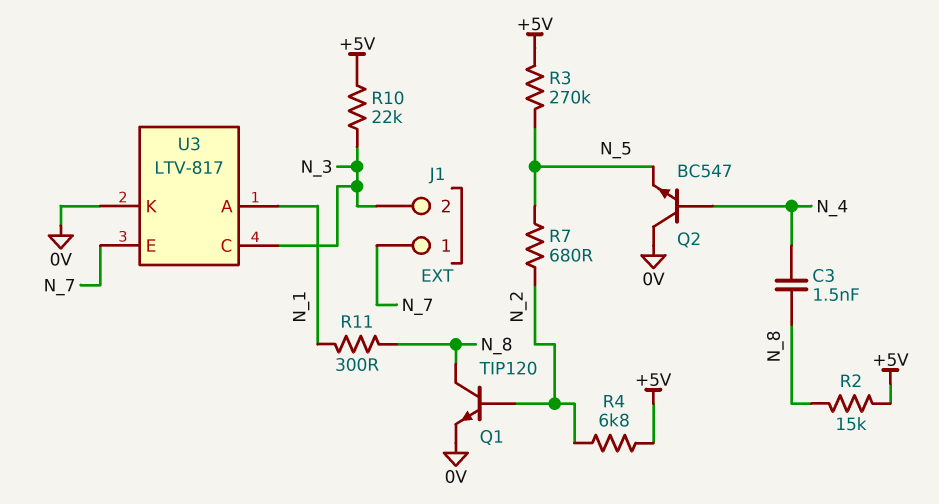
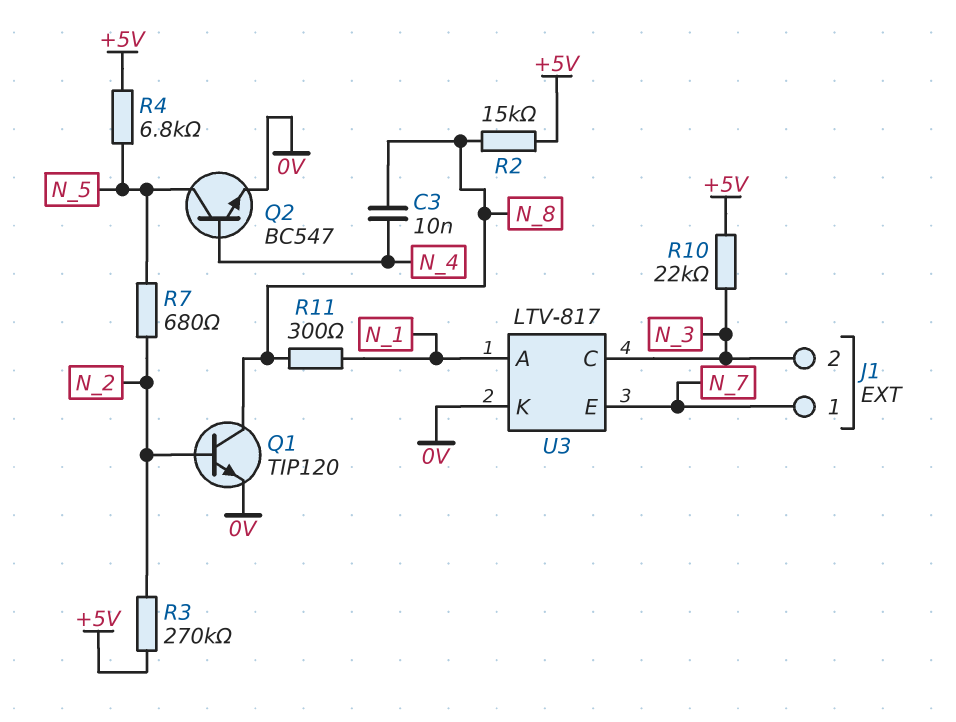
C3: 1.5nF (N_4, N_8) -> 10nF (N_4, N_8)
Q2: NPN BC547 (B N_4, C 0V, E N_5) -> NPN BC547 (B N_4, C N_5, E 0V)
R3: 270k (+5V, N_5) -> 270k (+5V, N_2)
R4: 6.8k (+5V, N_2) -> 6.8k (+5V, N_5)

